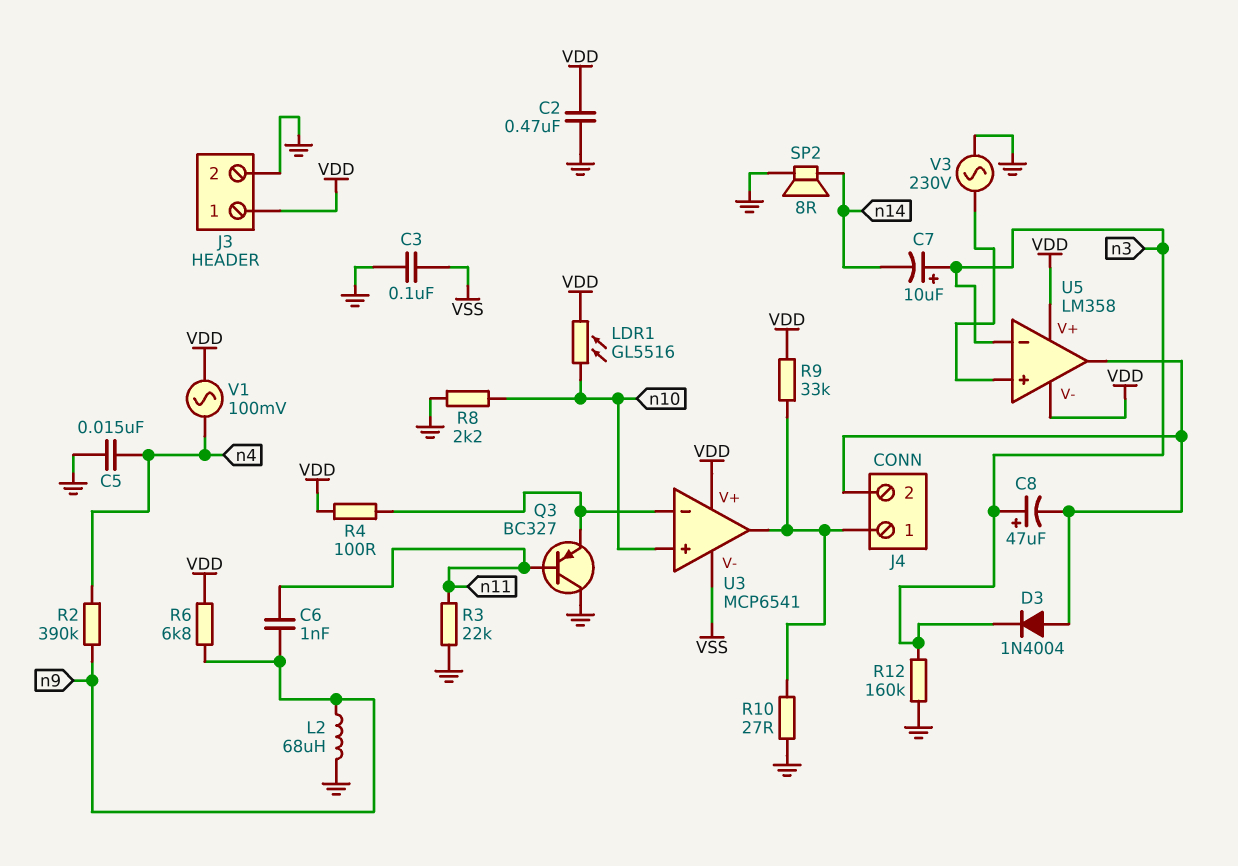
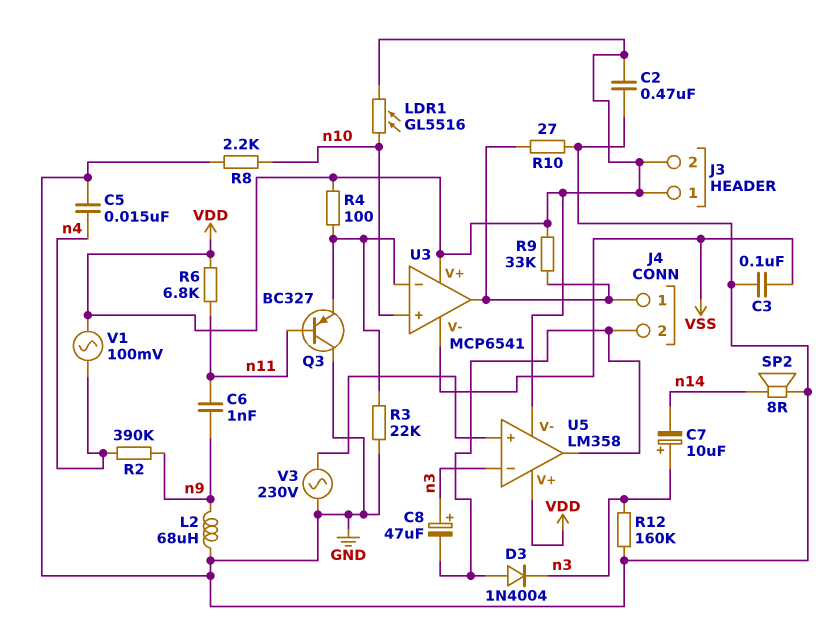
J3 pin 2: GND -> VDD
R3: 22k (GND, n11) -> 22k (GND, U3/in-)
R6: 6.8k (VDD, n9) -> 6.8k (VDD, n11)

